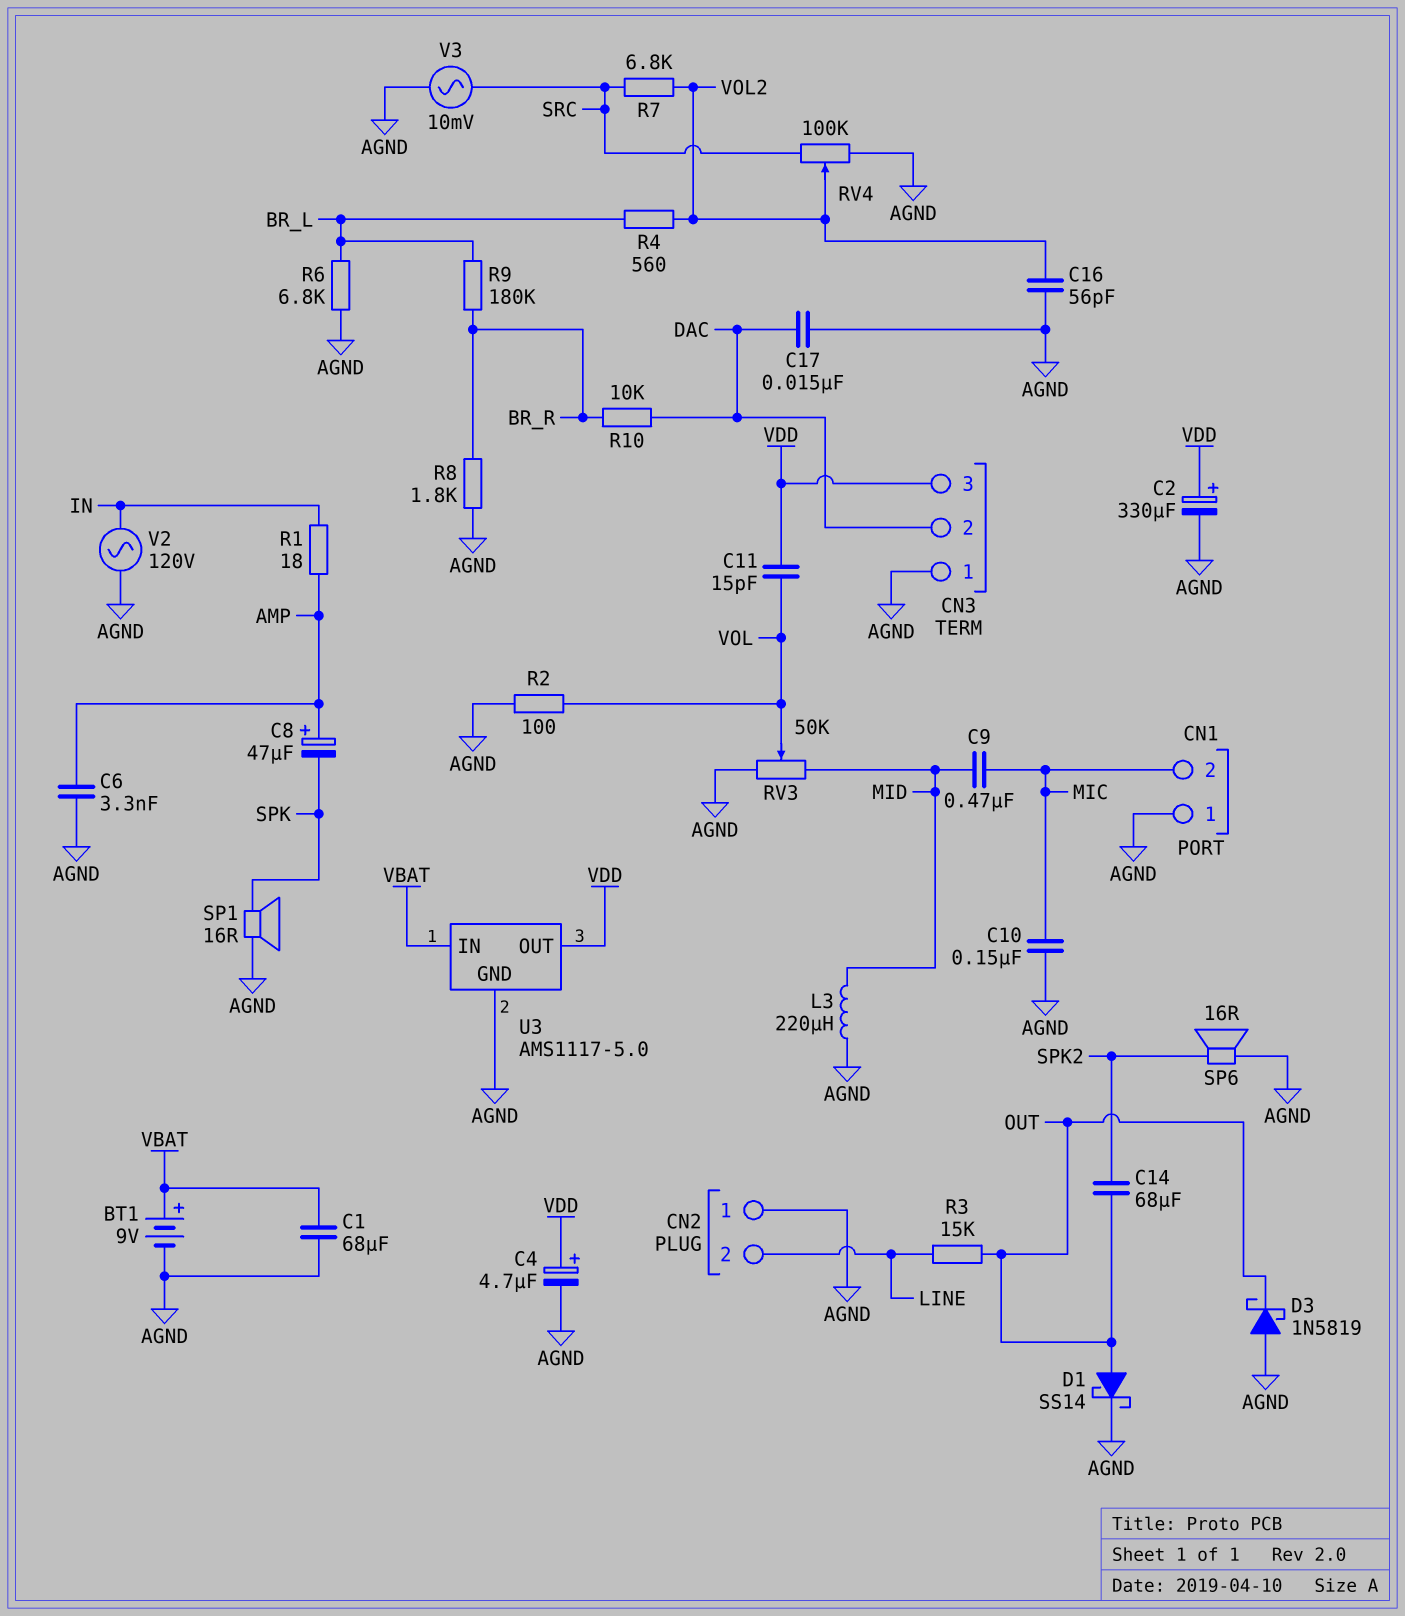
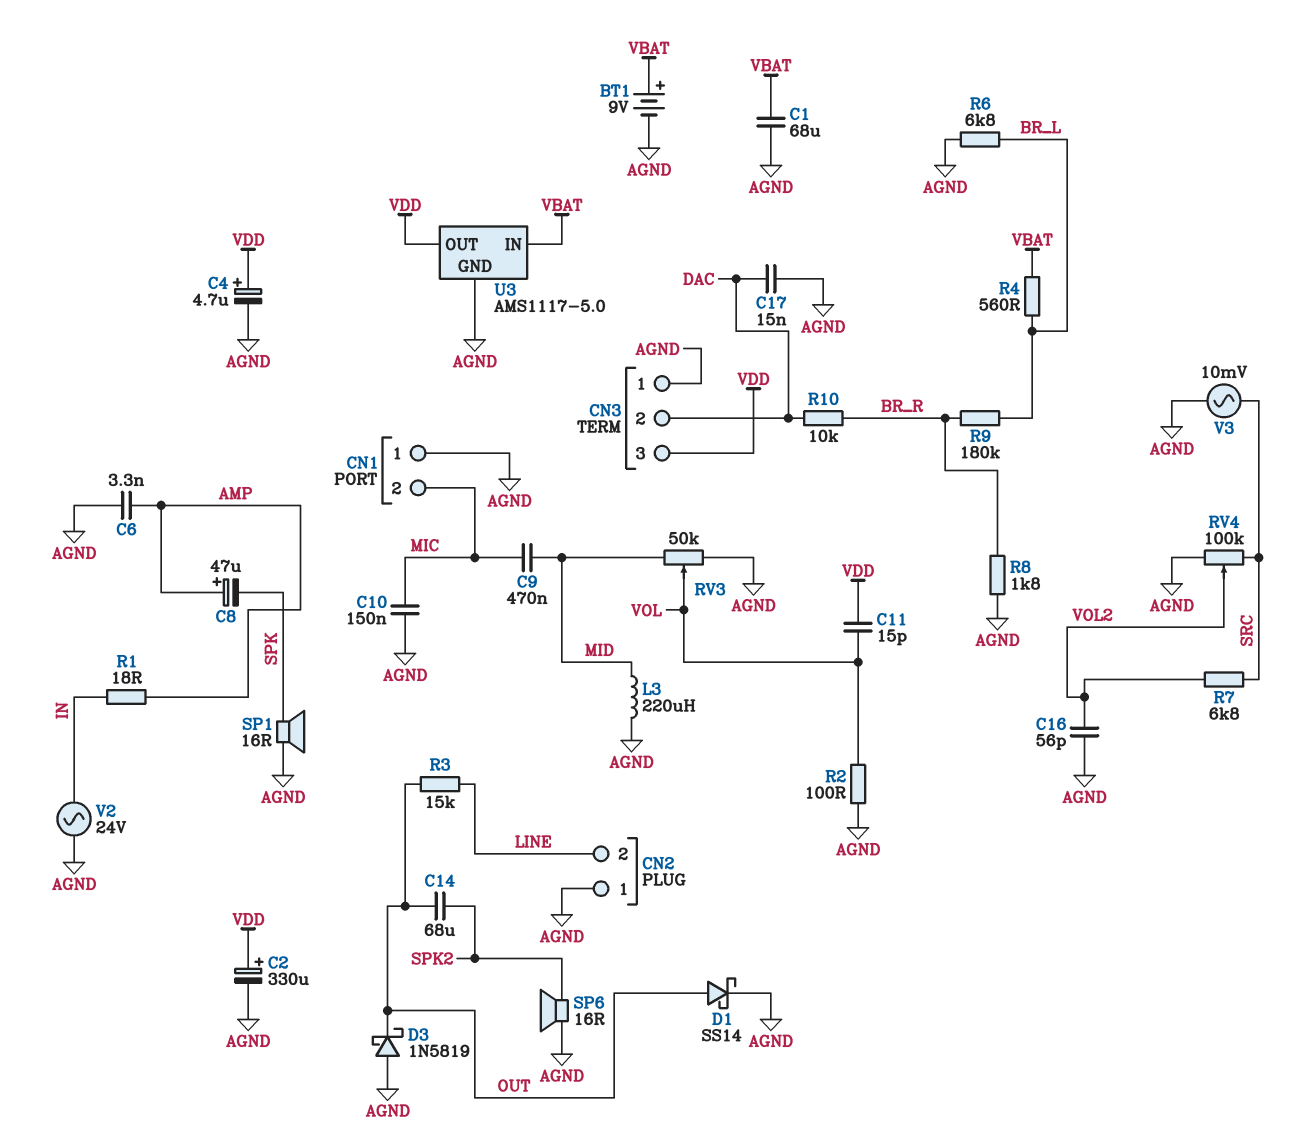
R4: 560 (BR_L, VOL2) -> 560 (BR_L, VBAT)
V2: AC 120V (AGND, IN) -> AC 24V (AGND, IN)

